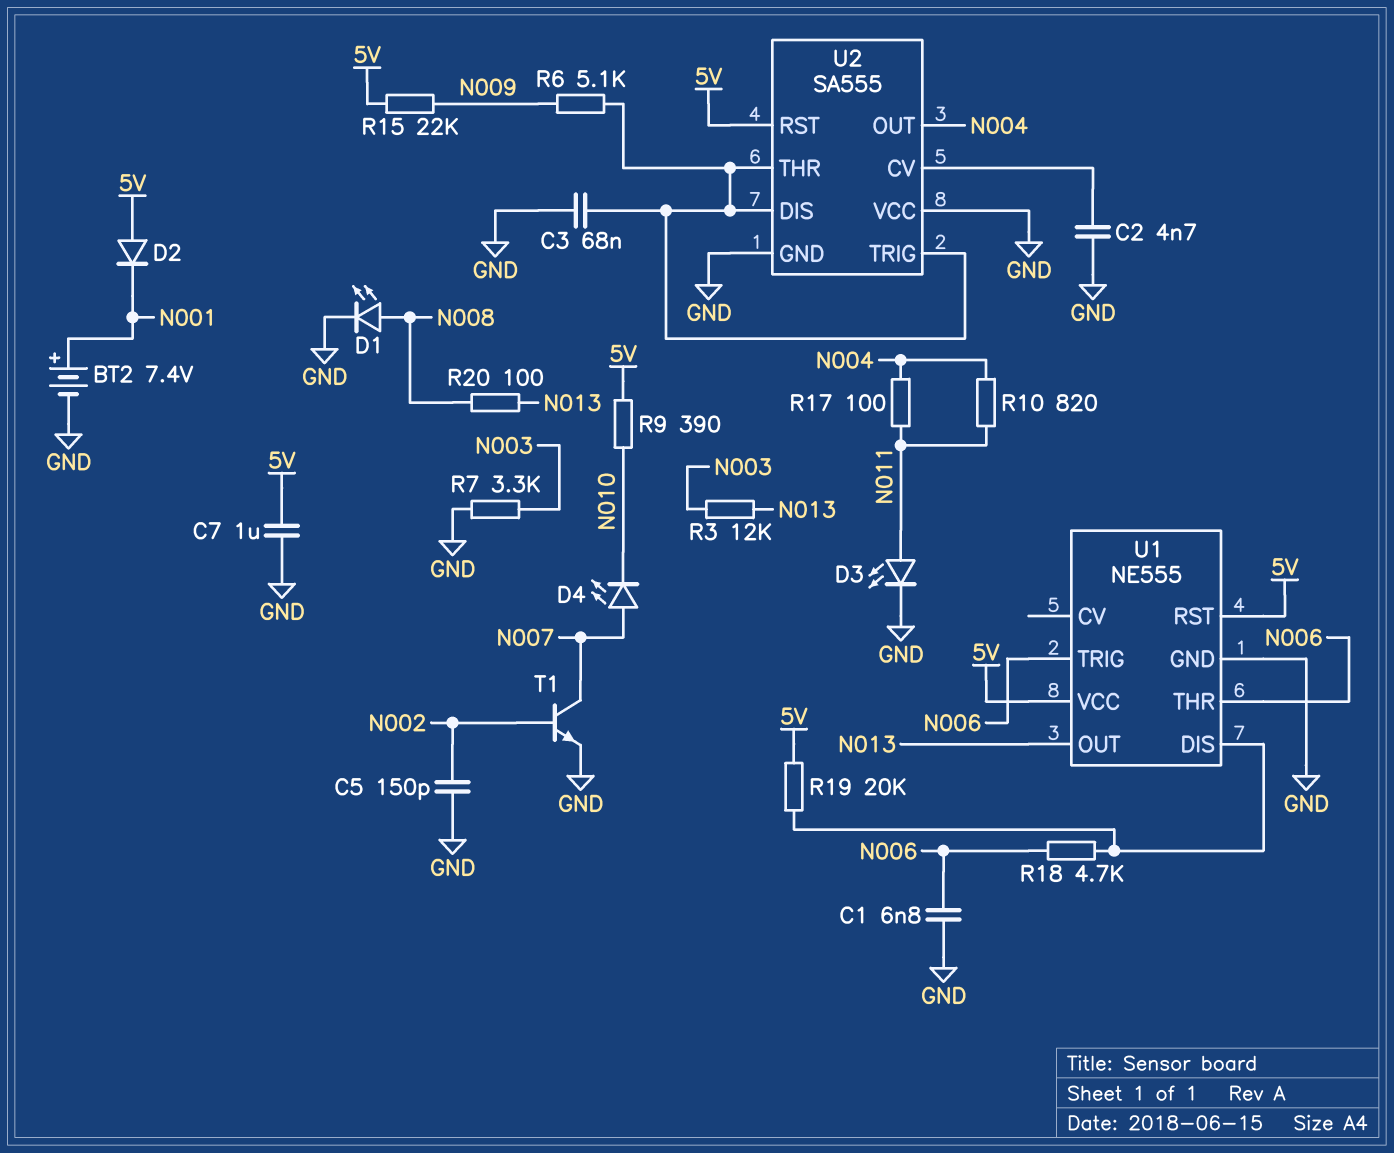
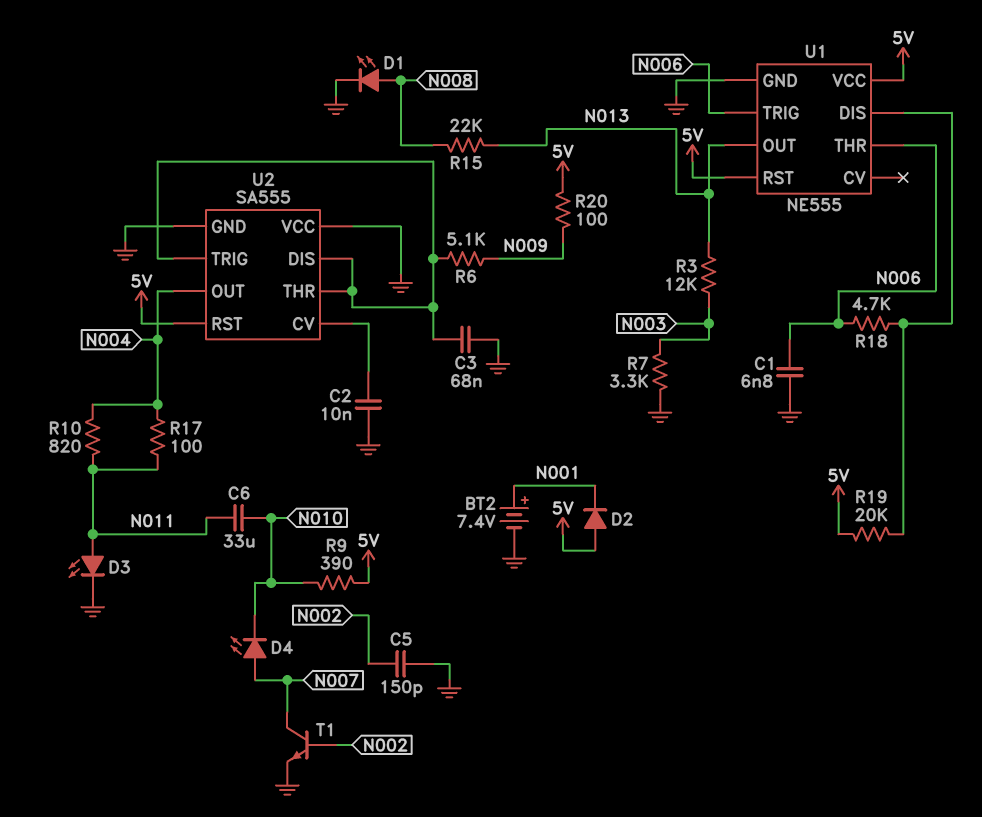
C2: 4.7nF (GND, U2/CV) -> 10nF (GND, U2/CV)
C6: none -> 33uF (N010, N011)
C7: 1uF (5V, GND) -> none
R15: 22k (5V, N009) -> 22k (N008, N013)
R20: 100 (N008, N013) -> 100 (5V, N009)

